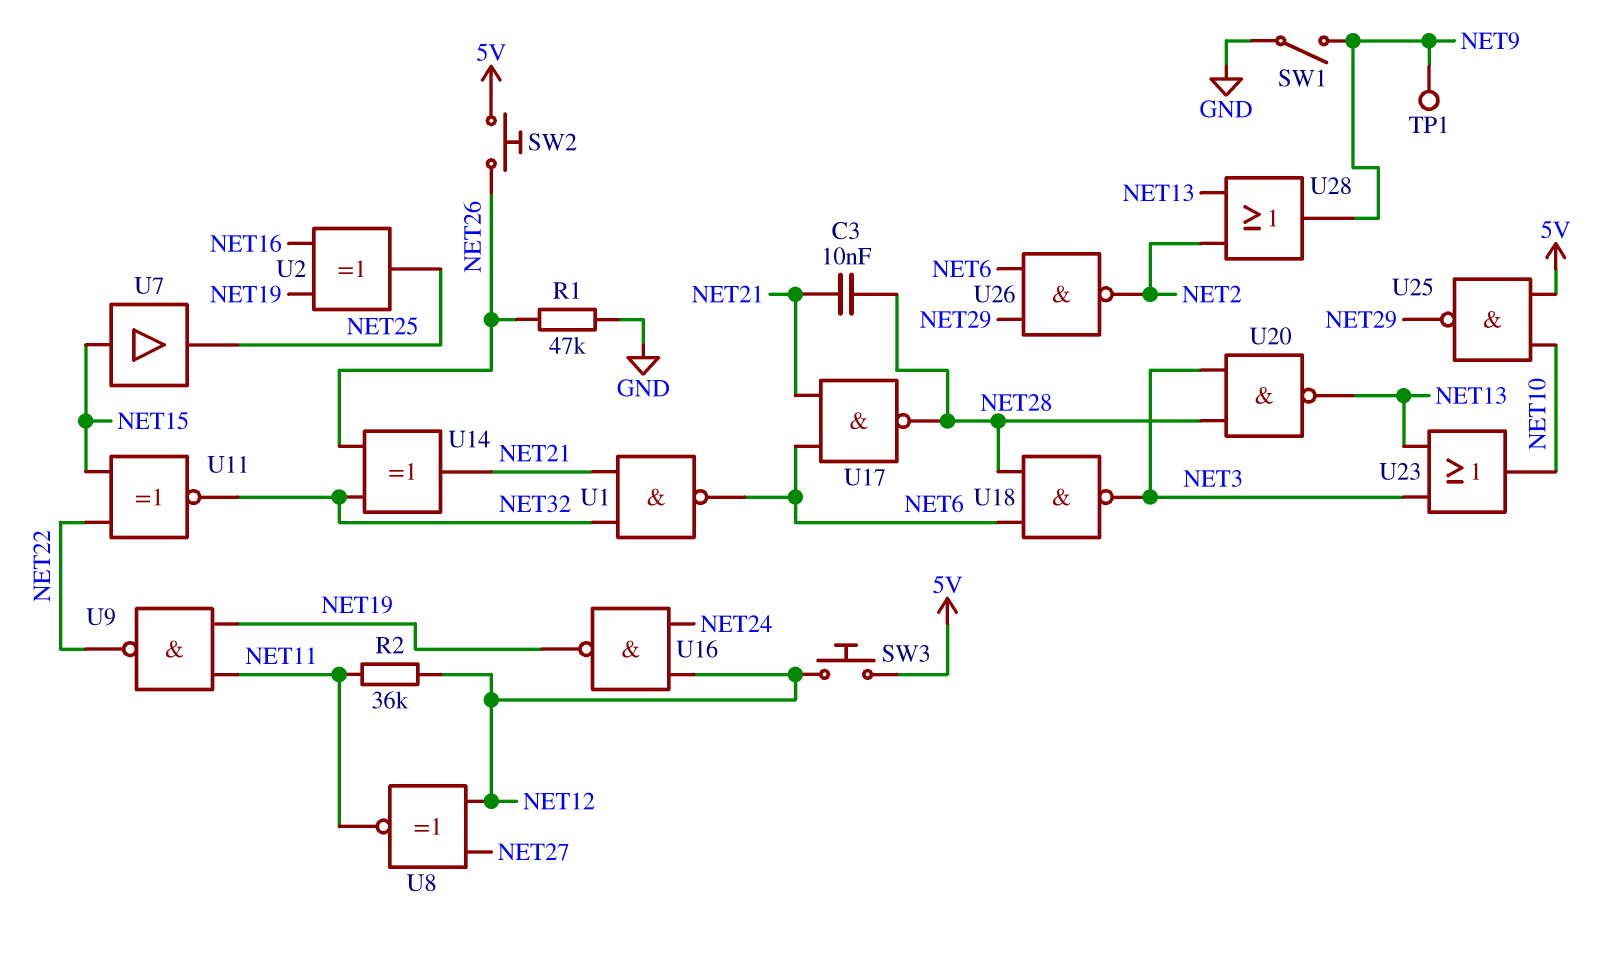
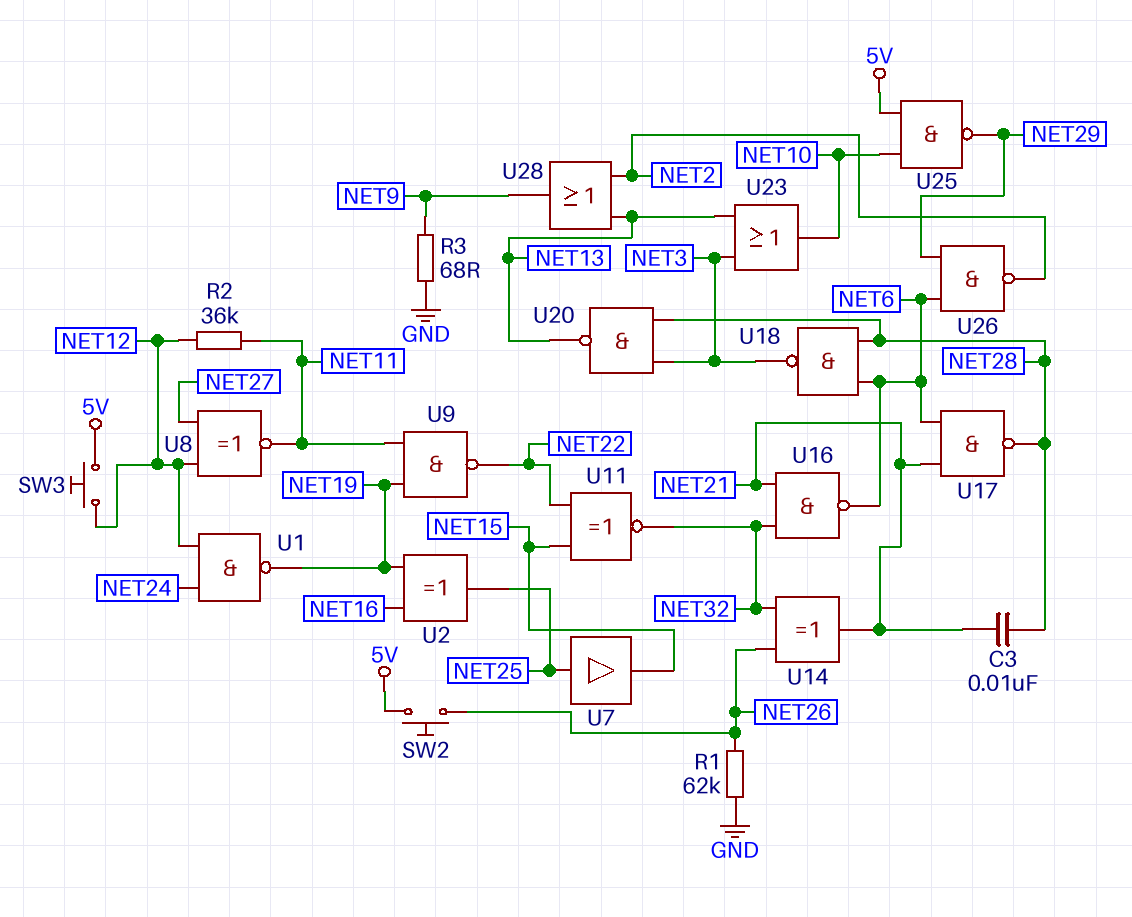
R1: 47k (GND, NET26) -> 62k (GND, NET26)
R3: none -> 68 (GND, NET9)
SW1: switch (GND, NET9) -> none
TP1: test point (NET9) -> none
U1: NAND (in NET21, in NET32, out NET6) -> NAND (in NET12, in NET24, out NET19)
U7: buffer (in NET15, out NET25) -> buffer (in NET25, out NET15)
U16: NAND (in NET12, in NET24, out NET19) -> NAND (in NET21, in NET32, out NET6)

